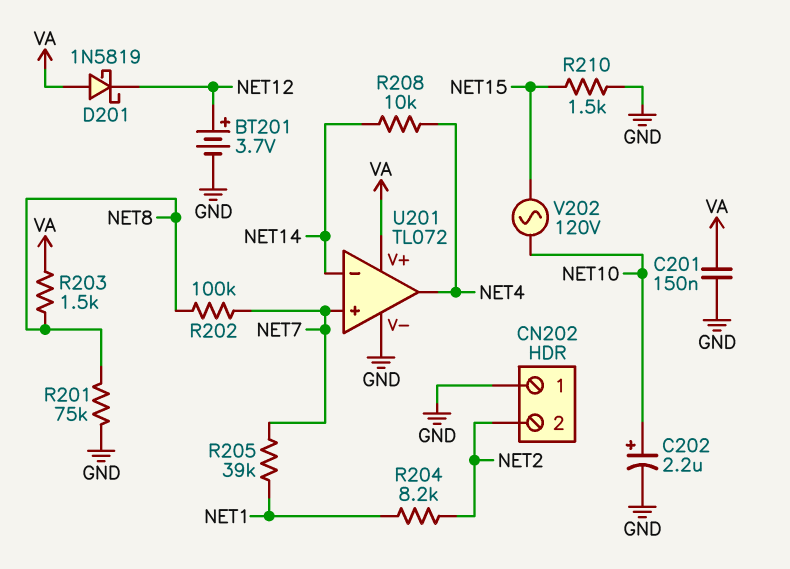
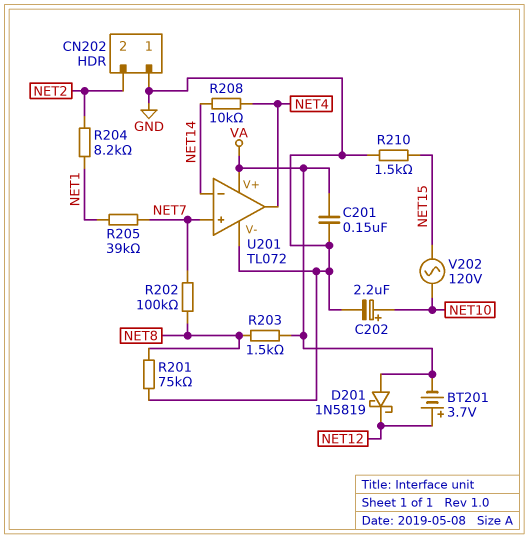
BT201: 3.7V (plus NET12, minus GND) -> 3.7V (plus NET12, minus VA)

